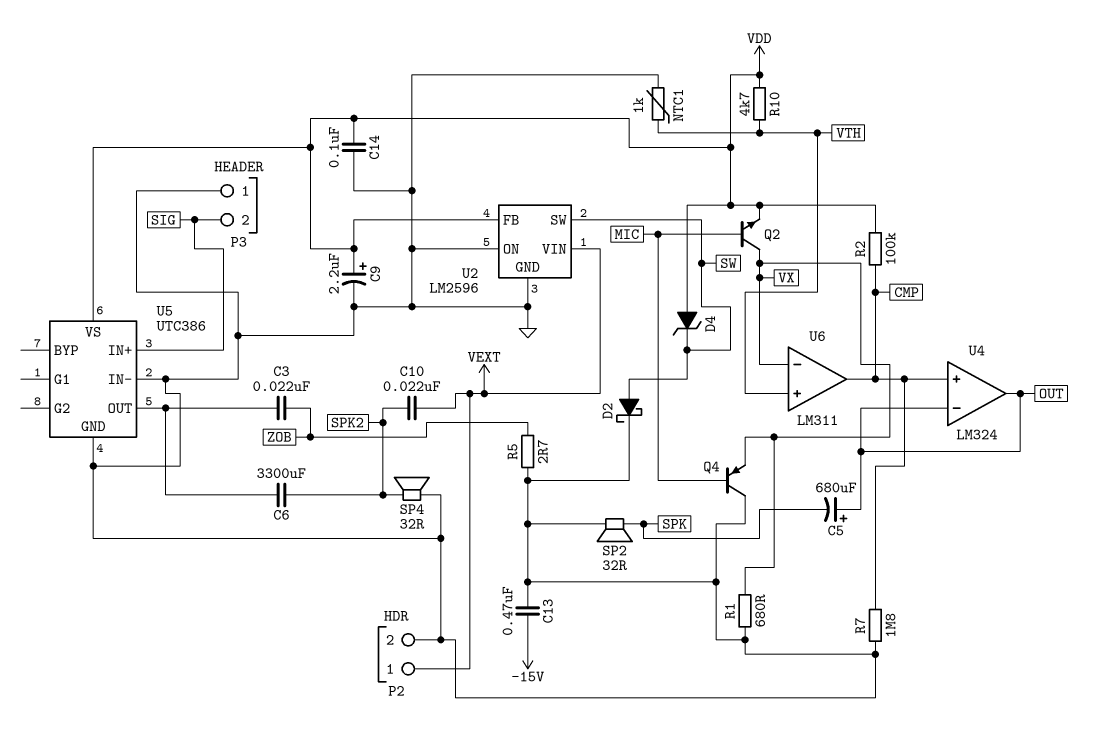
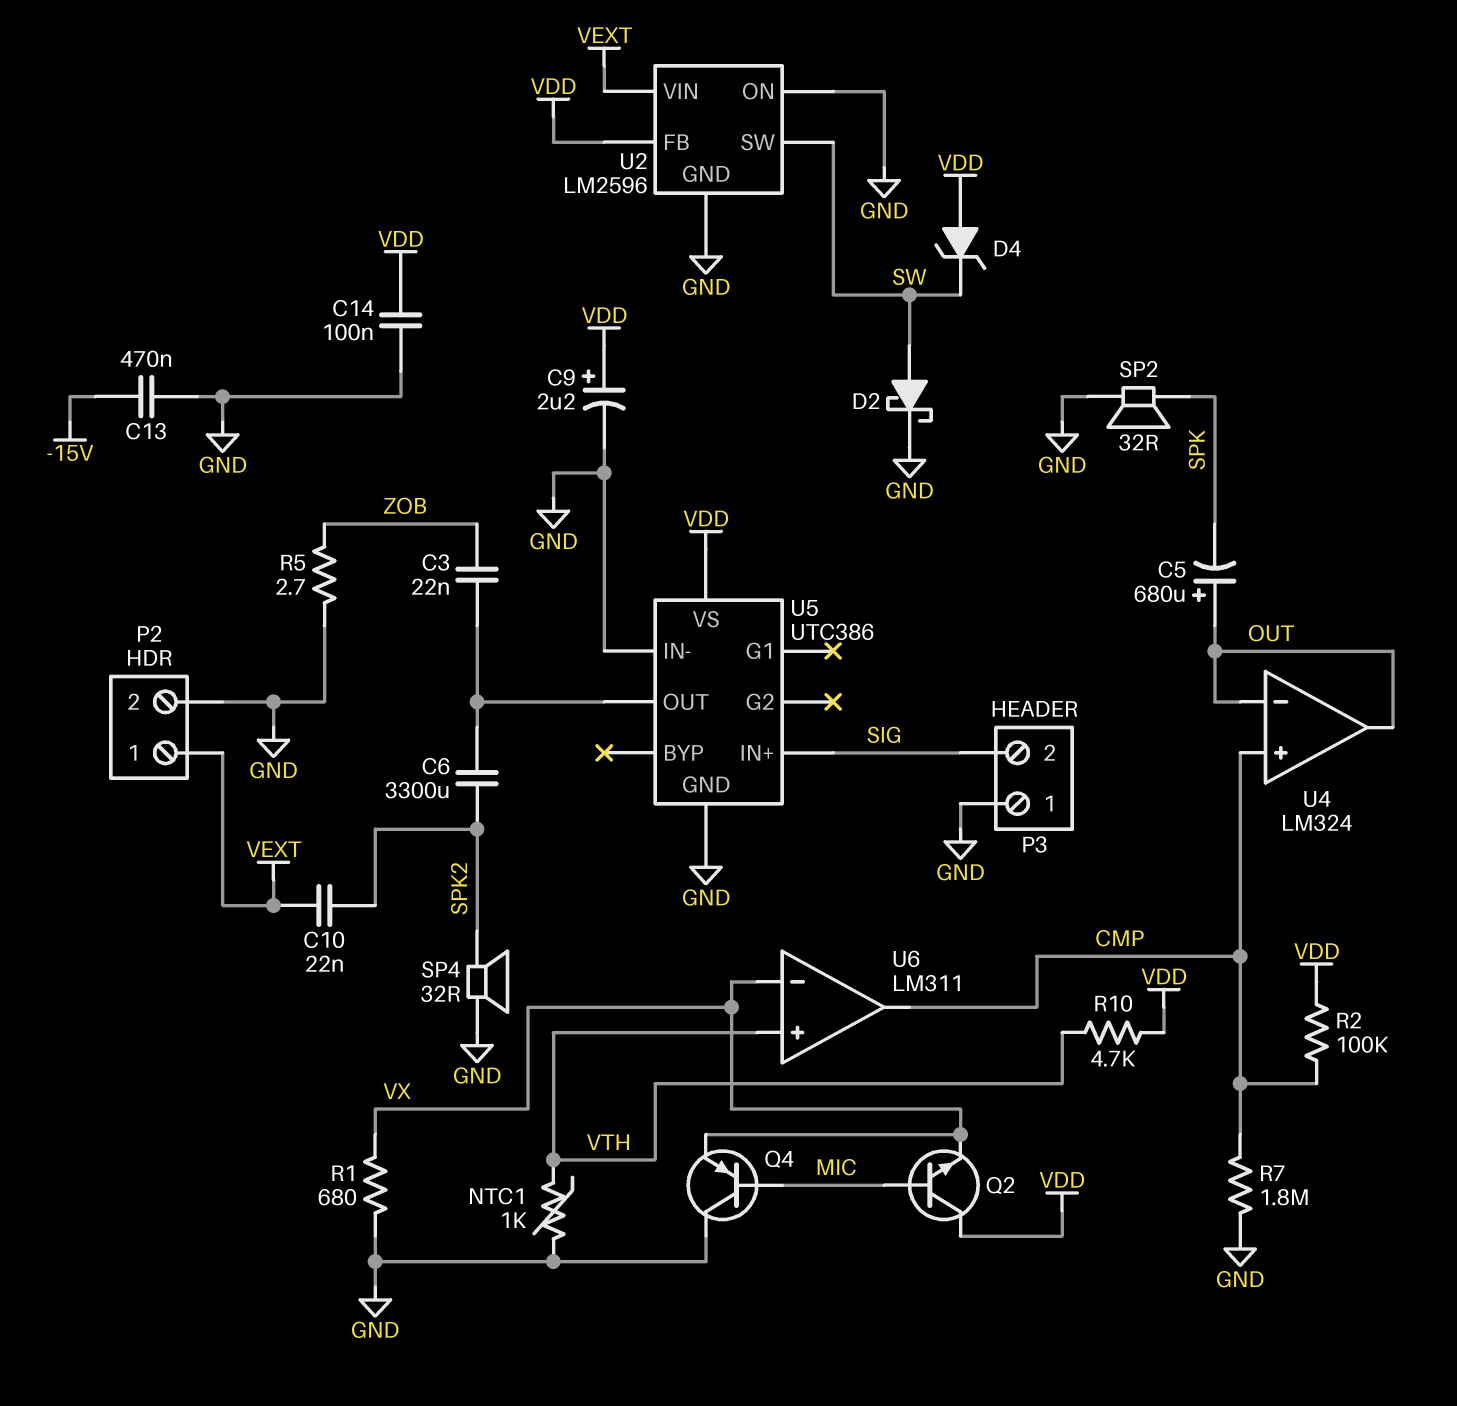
Q2: NPN (B MIC, C VX, E VDD) -> NPN (B MIC, C VDD, E VX)

